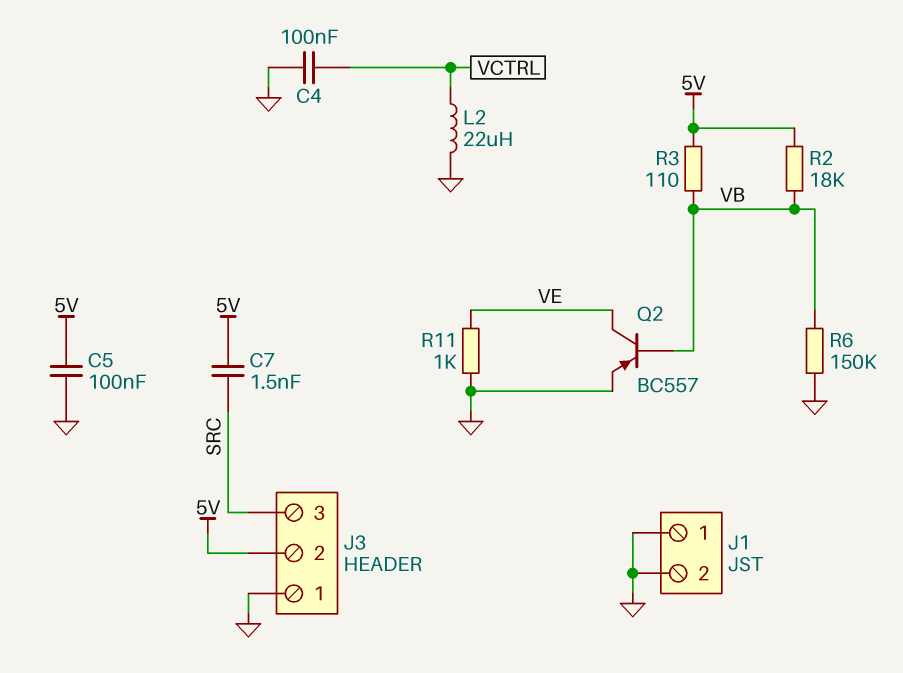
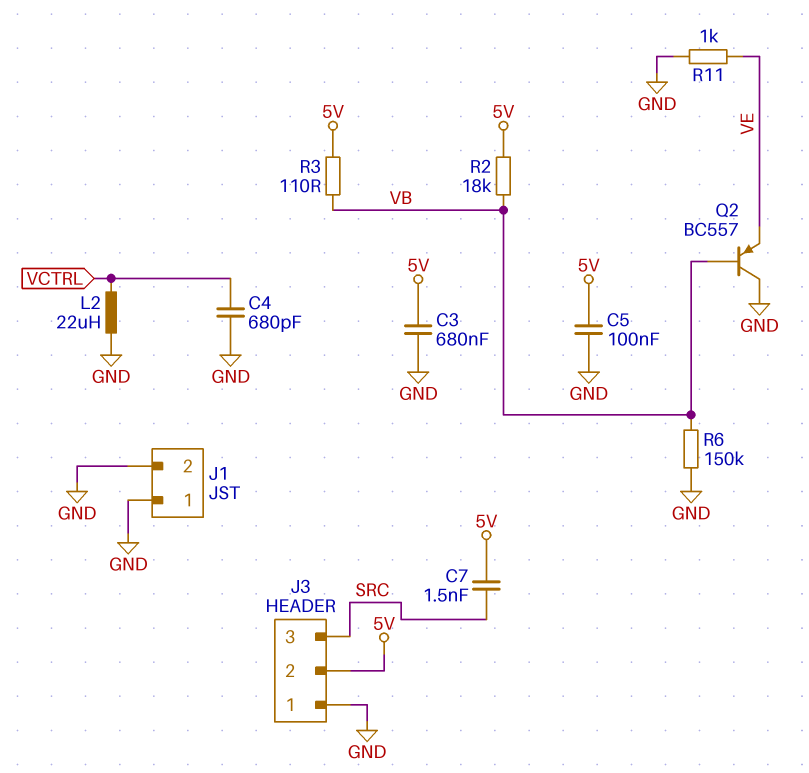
C3: none -> 680nF (5V, GND)
C4: 100nF (GND, VCTRL) -> 680pF (GND, VCTRL)
Q2: PNP BC557 (B VB, C VE, E GND) -> PNP BC557 (B VB, C GND, E VE)

